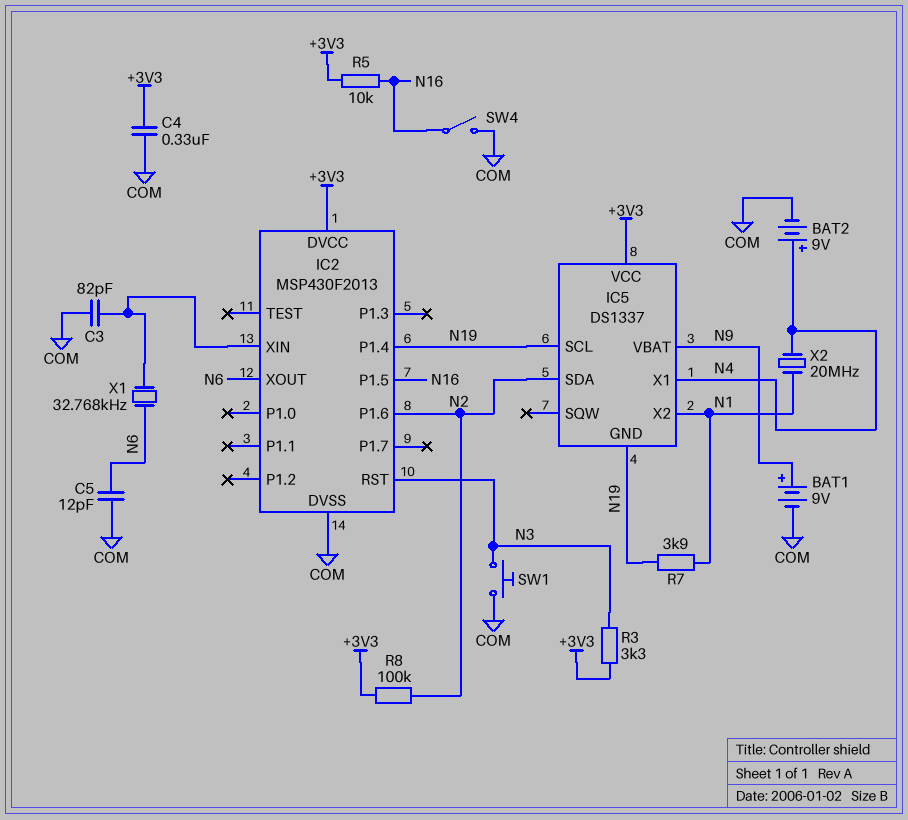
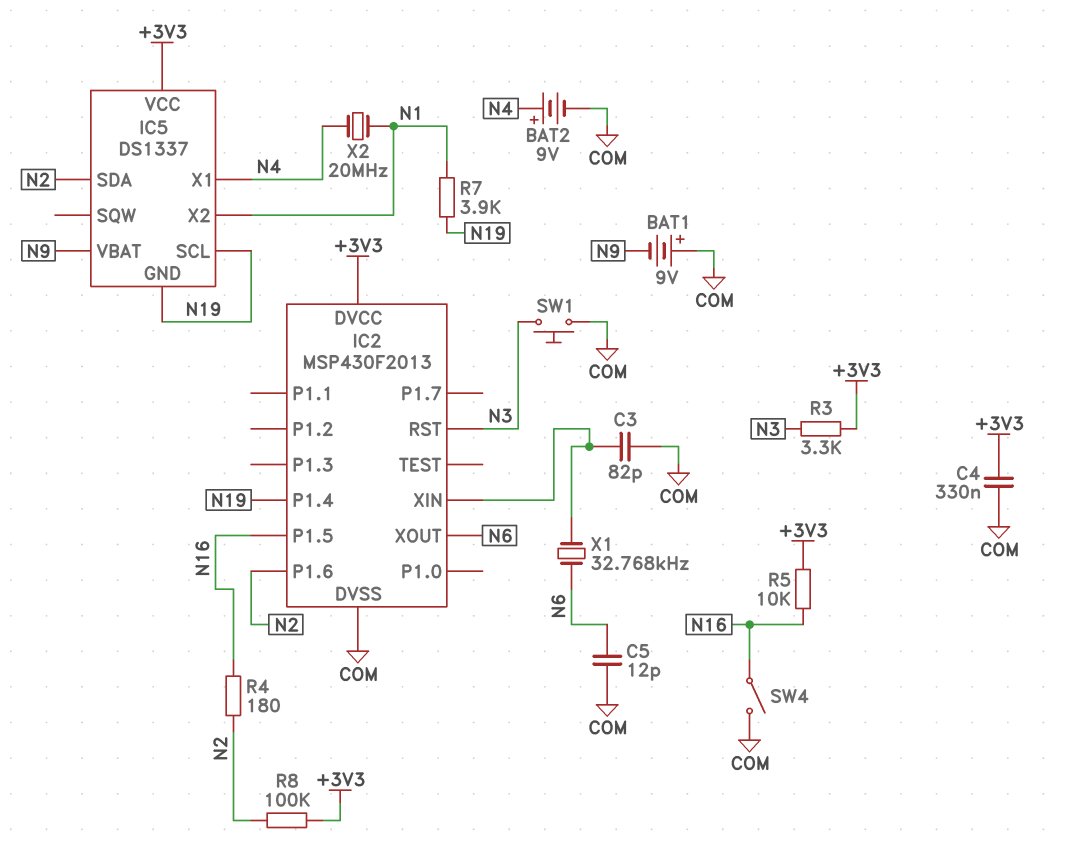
BAT1: 9V (plus N9, minus COM) -> 9V (plus COM, minus N9)
R4: none -> 180 (N2, N16)

